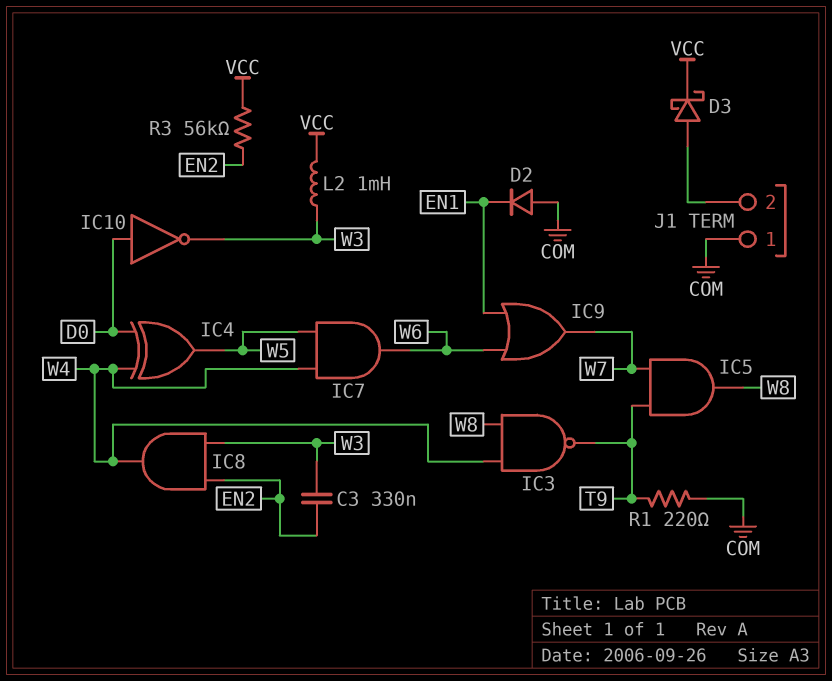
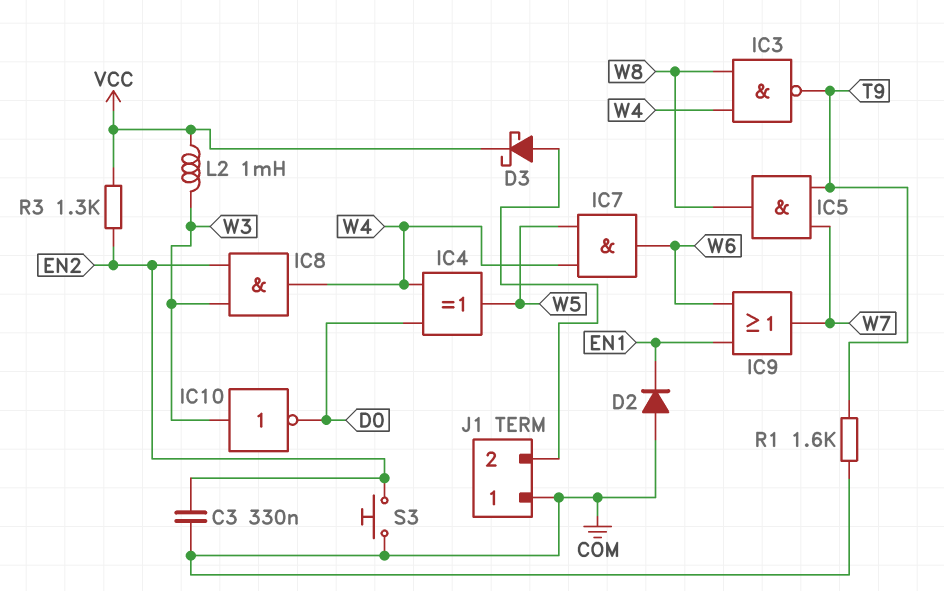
C3: 330nF (EN2, W3) -> 330nF (COM, EN2)
IC10: NOT (in D0, out W3) -> NOT (in W3, out D0)
R1: 220 (COM, T9) -> 1.6k (COM, T9)
R3: 56k (EN2, VCC) -> 1.3k (EN2, VCC)
S3: none -> button (COM, EN2)

